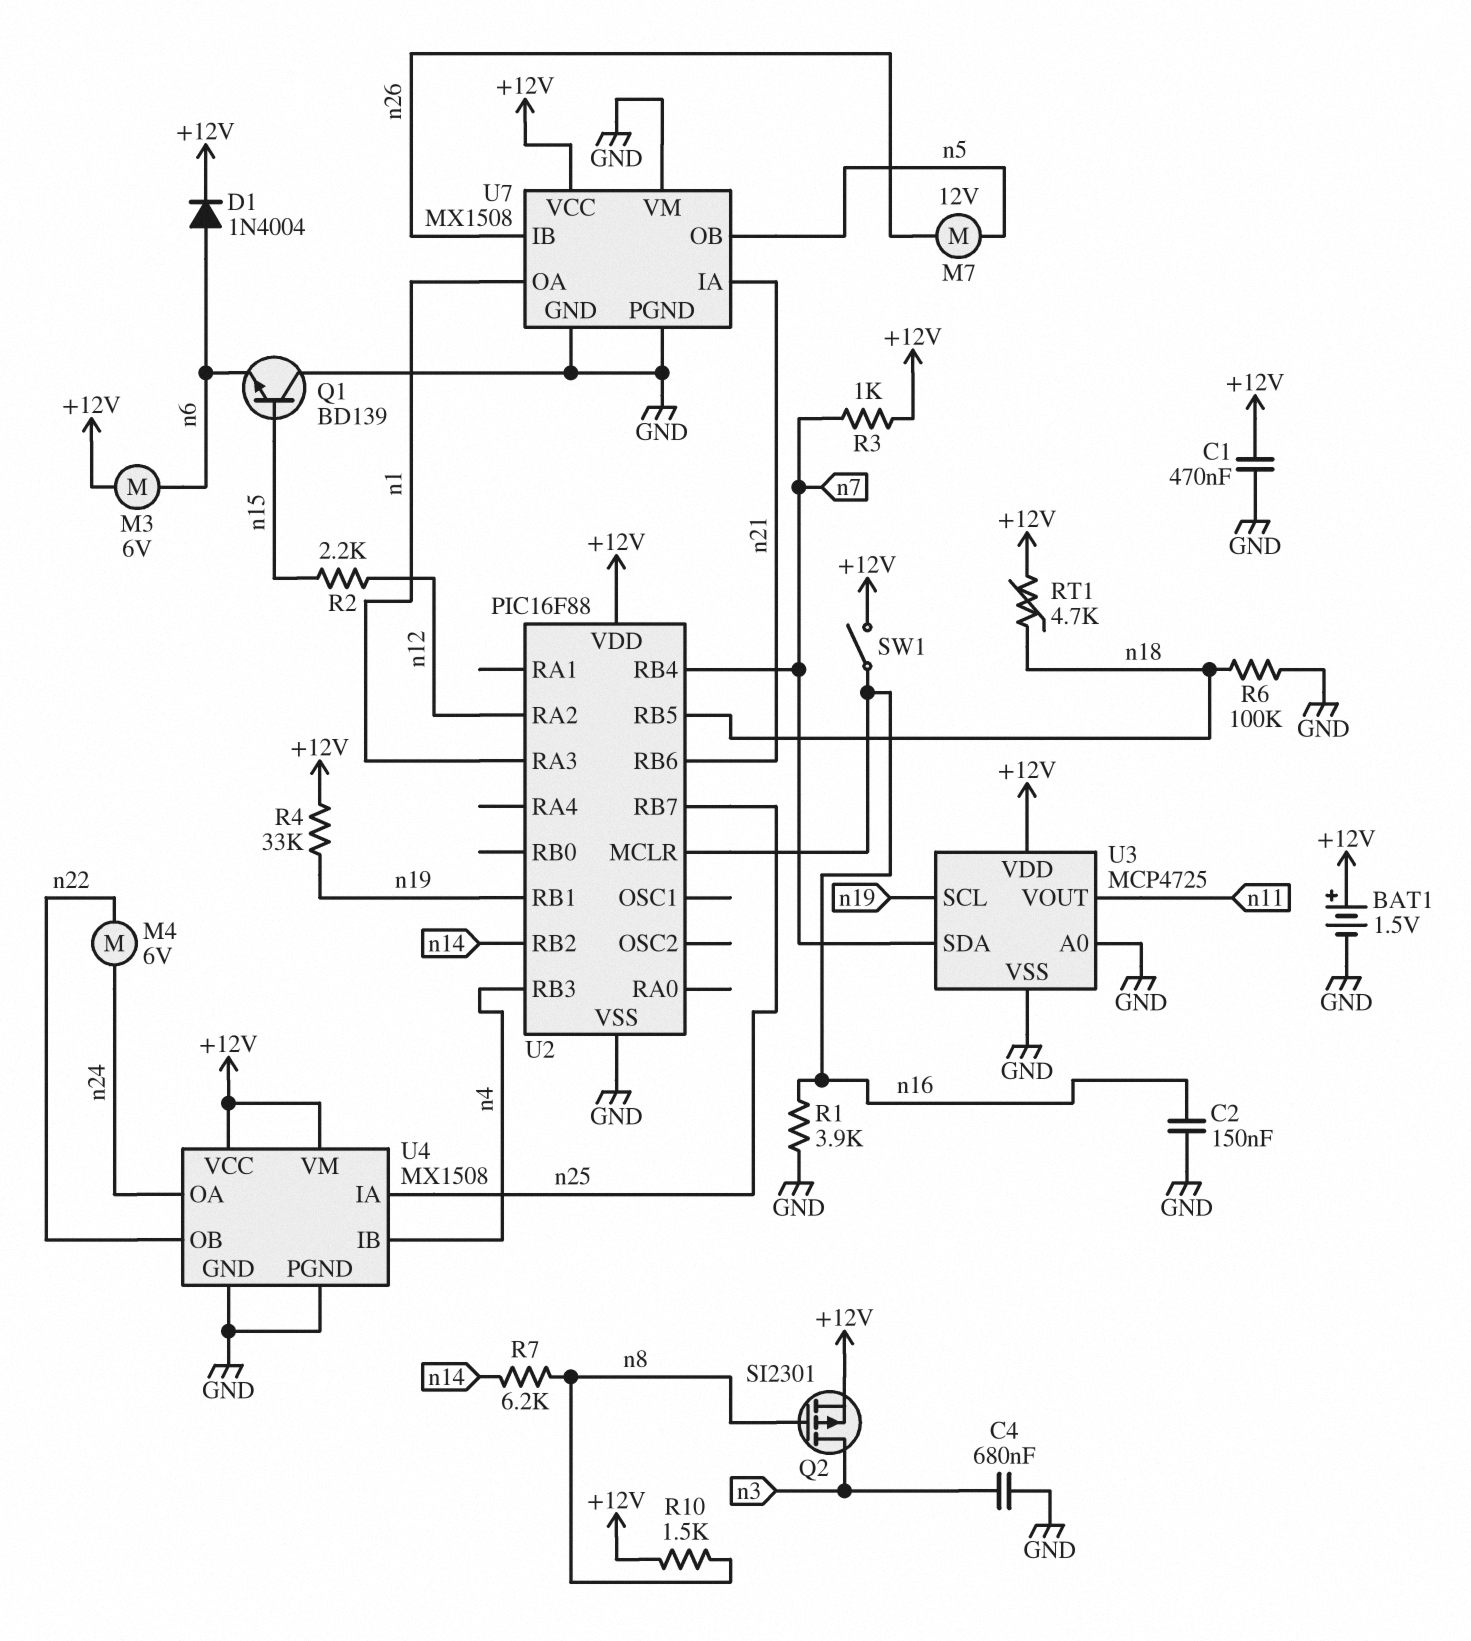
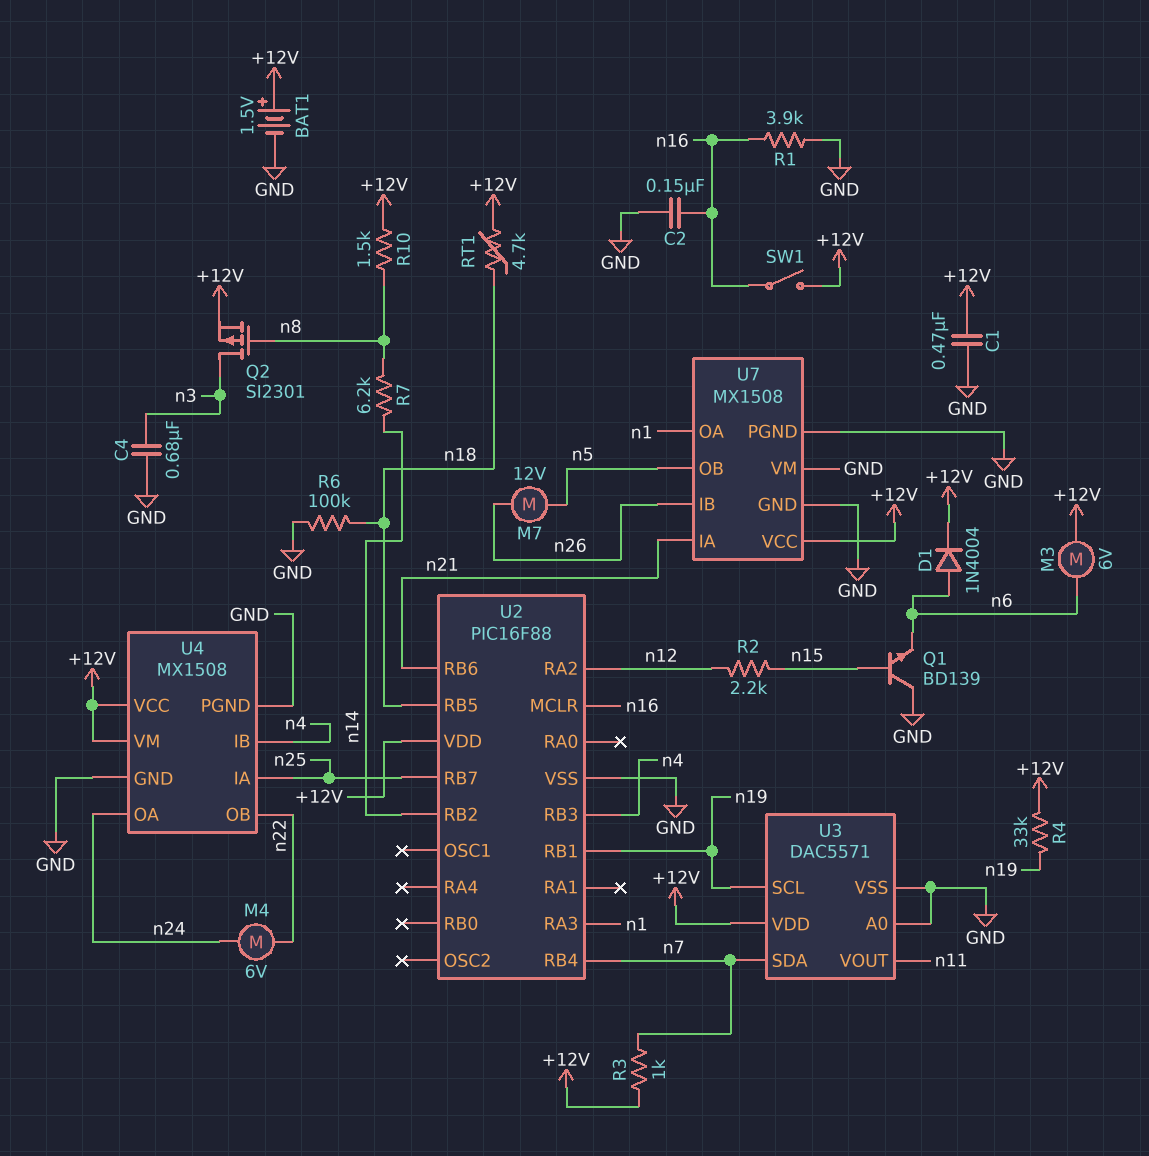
U3: MCP4725 -> DAC5571

